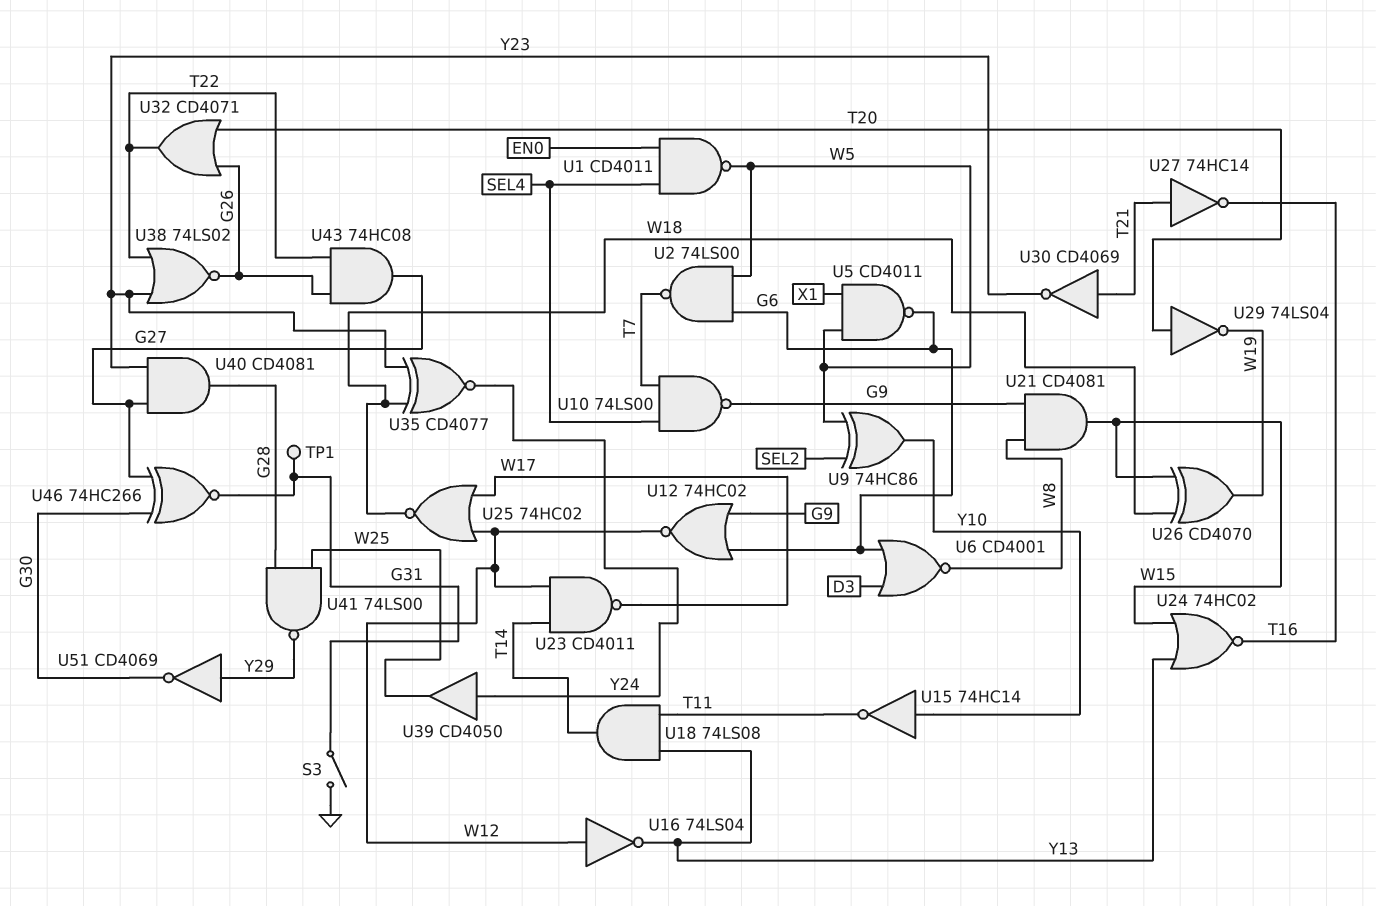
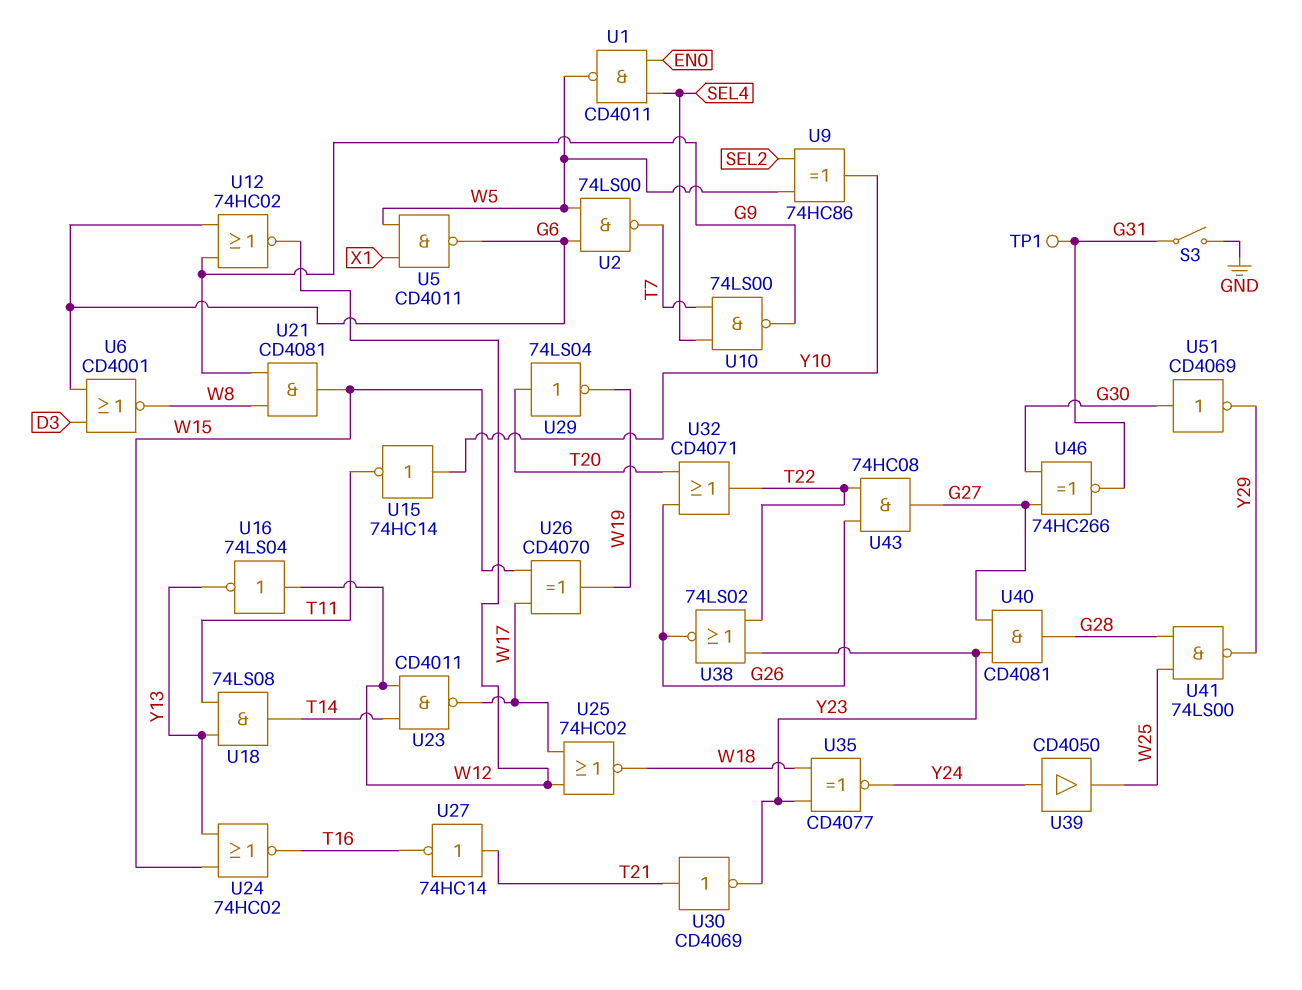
U26: XOR CD4070 (in W15, in W18, out W19) -> XOR CD4070 (in W15, in W17, out W19)
U51: NOT CD4069 (in Y29, out G30) -> NOT CD4069 (in G30, out Y29)

